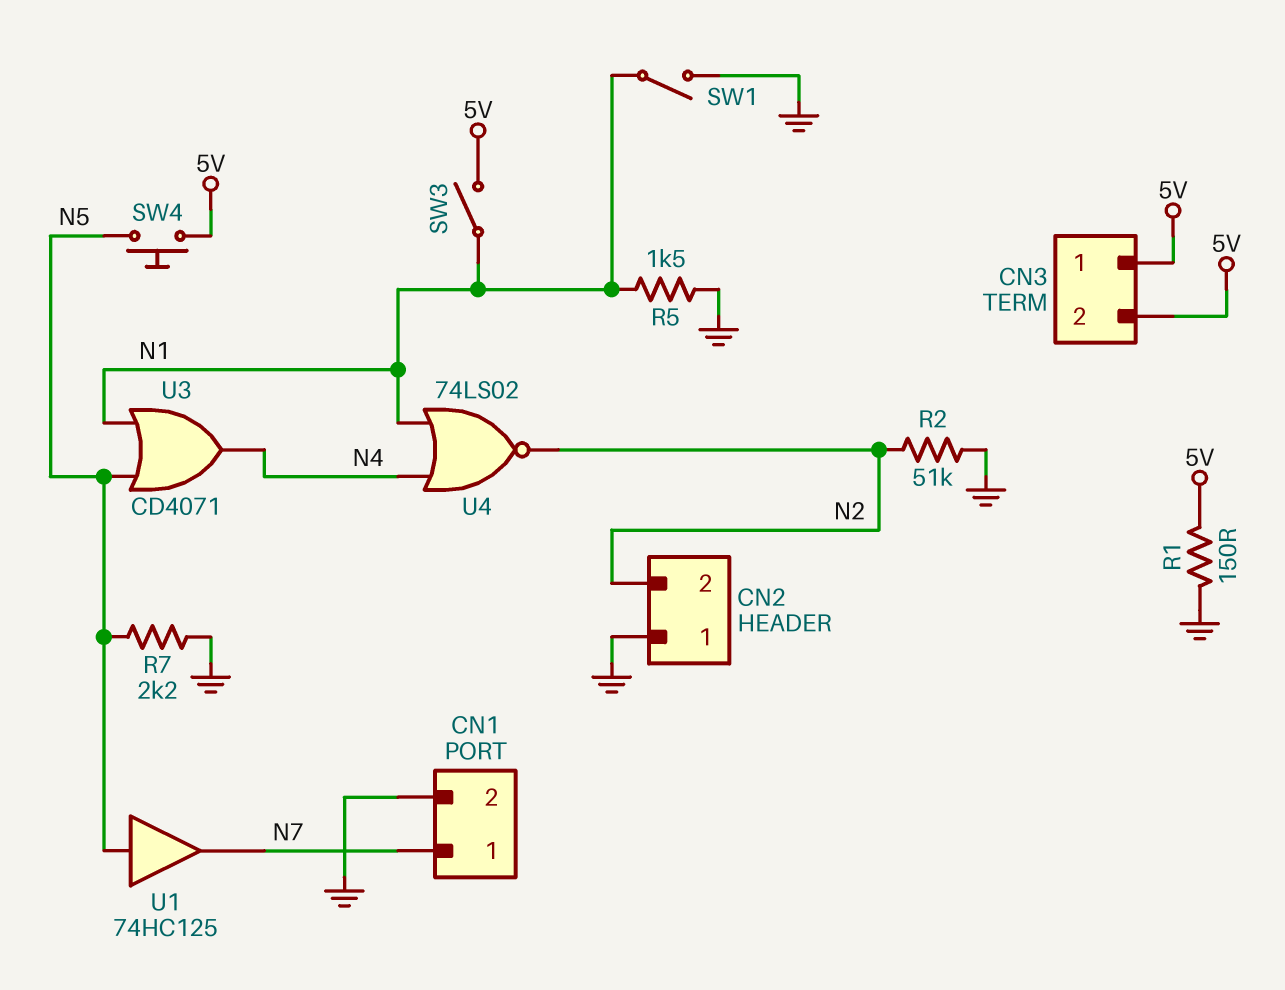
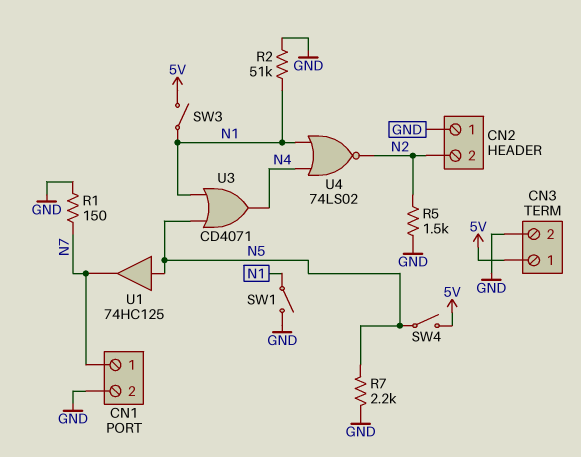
CN3 pin 2: 5V -> GND
R1: 150 (5V, GND) -> 150 (GND, N7)
R2: 51k (GND, N2) -> 51k (GND, N1)
R5: 1.5k (GND, N1) -> 1.5k (GND, N2)
SW4: button (5V, N5) -> switch (5V, N5)

